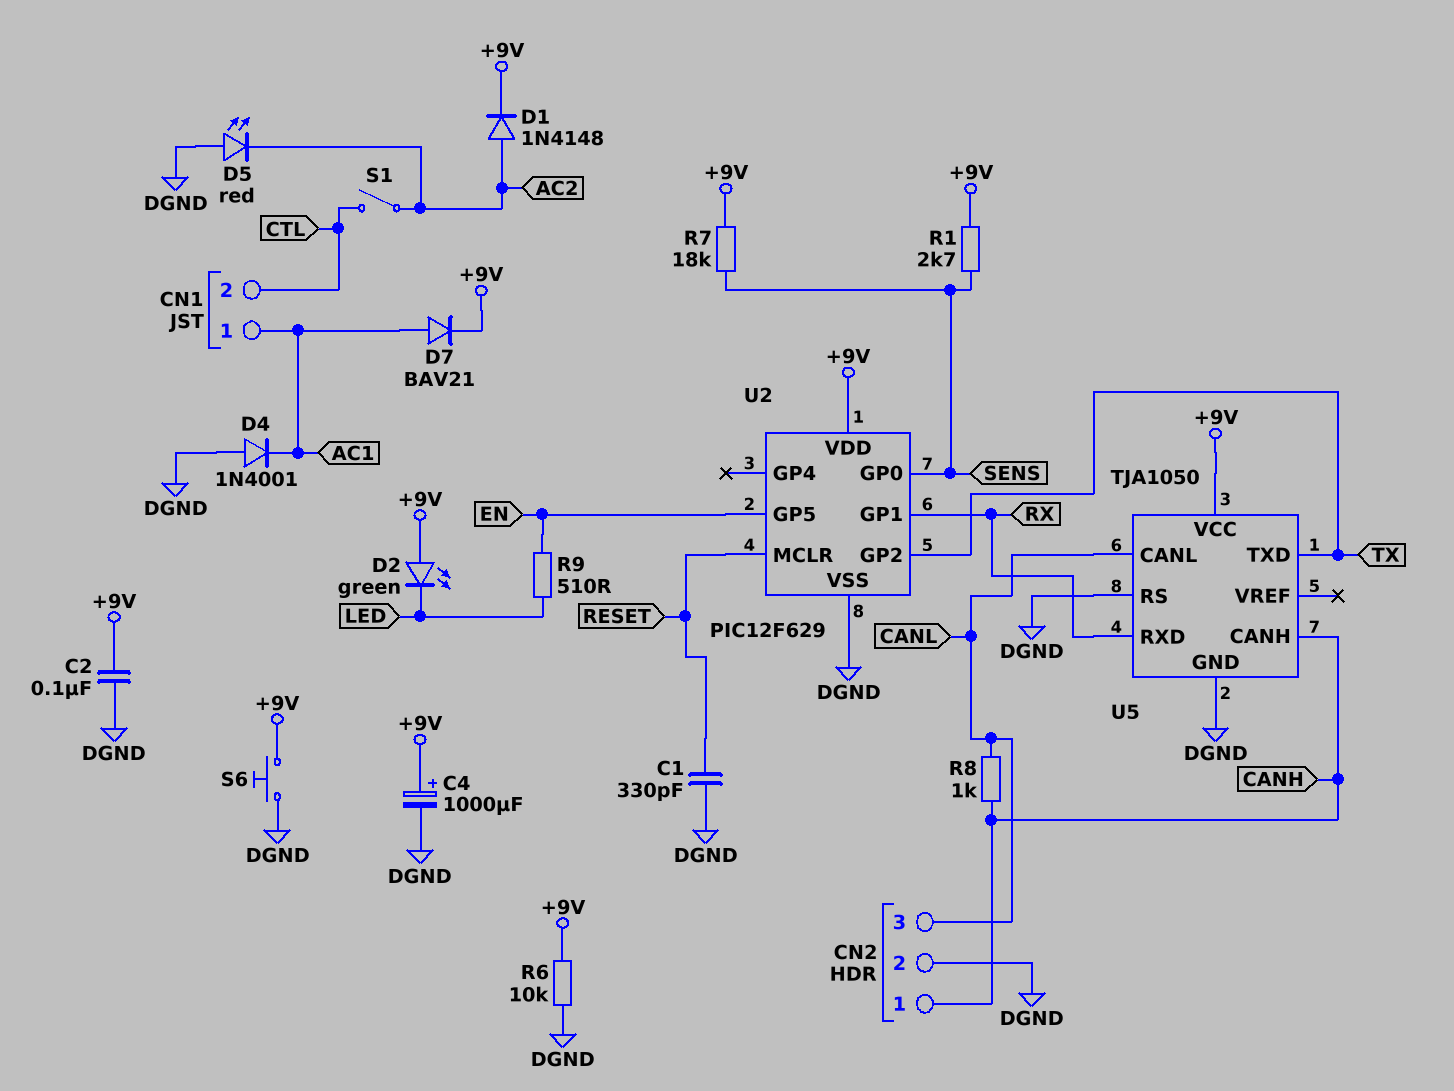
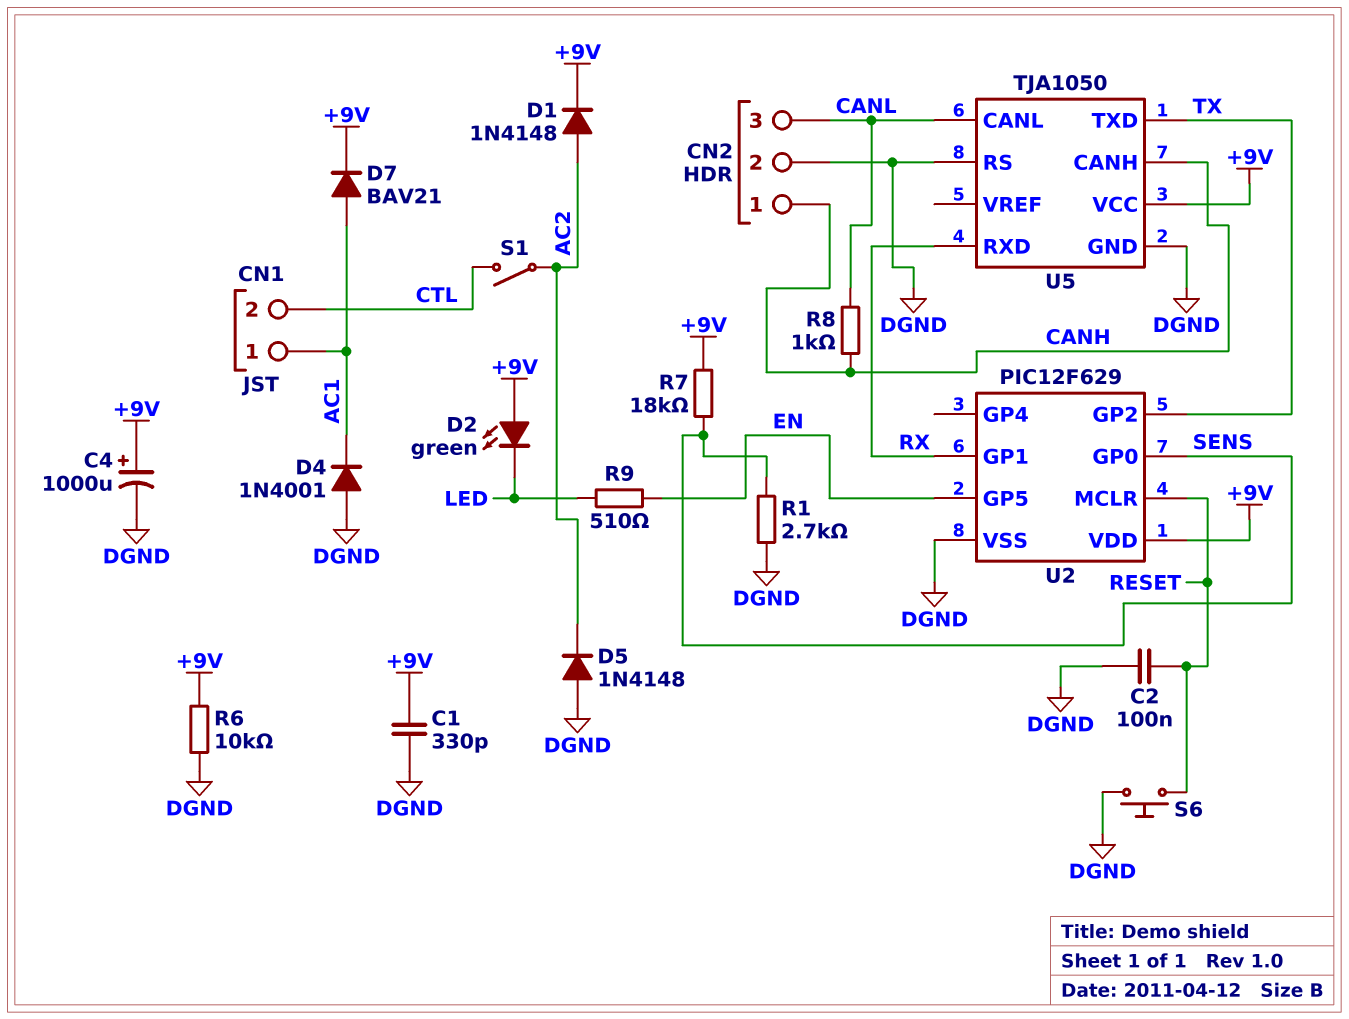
C1: 330pF (DGND, RESET) -> 330pF (+9V, DGND)
C2: 100nF (+9V, DGND) -> 100nF (DGND, RESET)
D5: LED red (A DGND, K AC2) -> diode 1N4148 (A DGND, K AC2)
R1: 2.7k (+9V, SENS) -> 2.7k (DGND, SENS)
S6: button (+9V, DGND) -> button (DGND, RESET)

